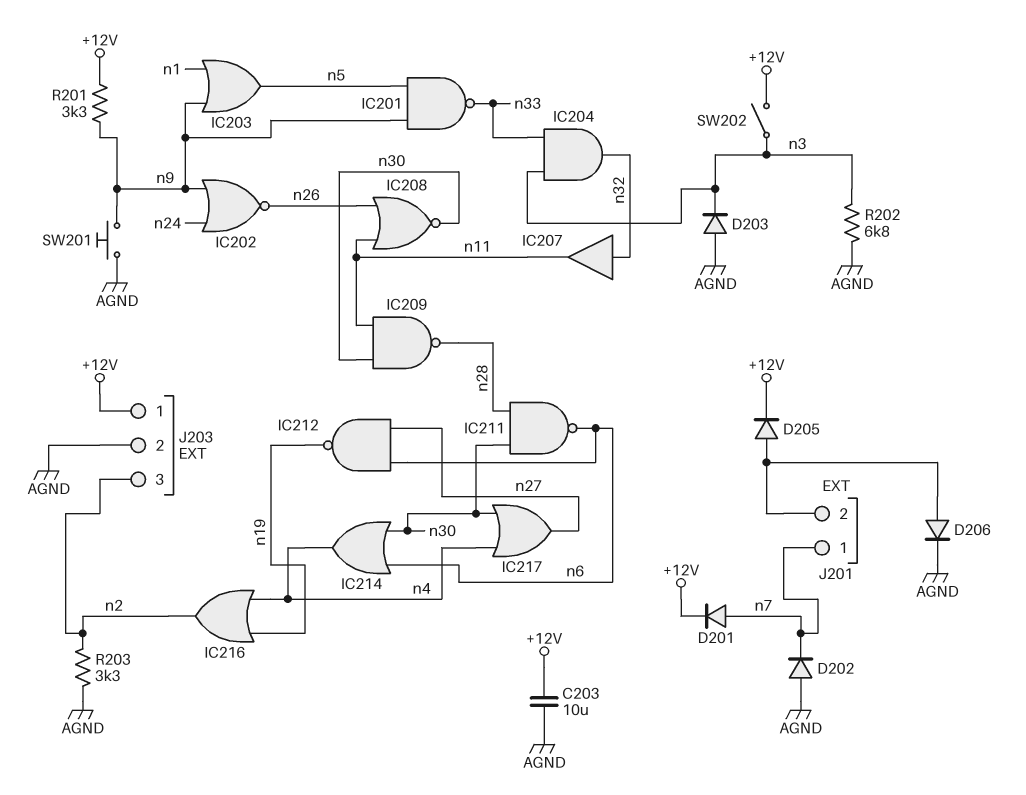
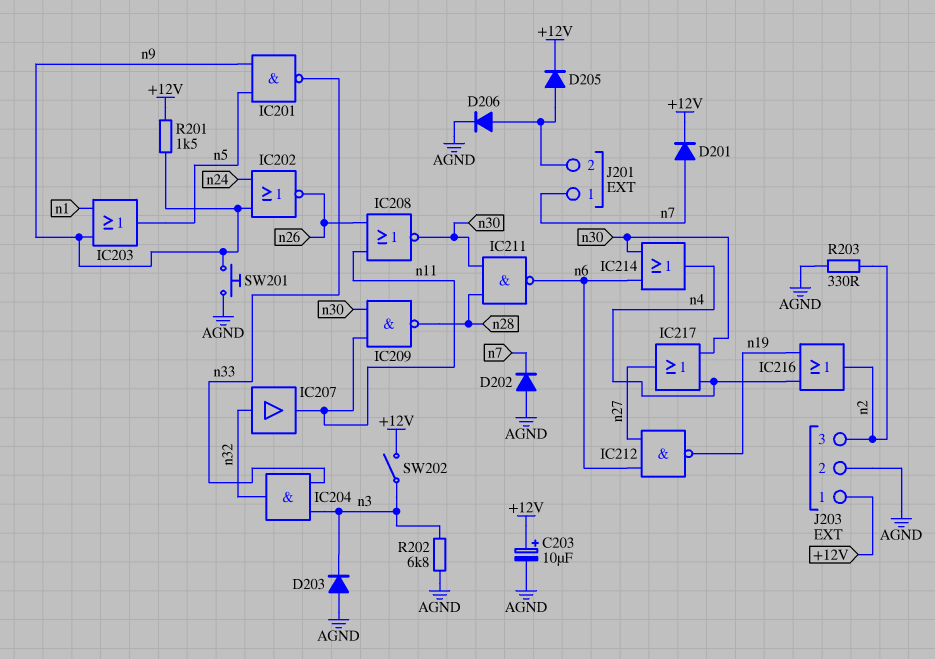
C203: 10uF (+12V, AGND) -> 10uF (plus +12V, minus AGND)
R201: 3.3k (+12V, n9) -> 1.5k (+12V, n9)
R203: 3.3k (AGND, n2) -> 330 (AGND, n2)

